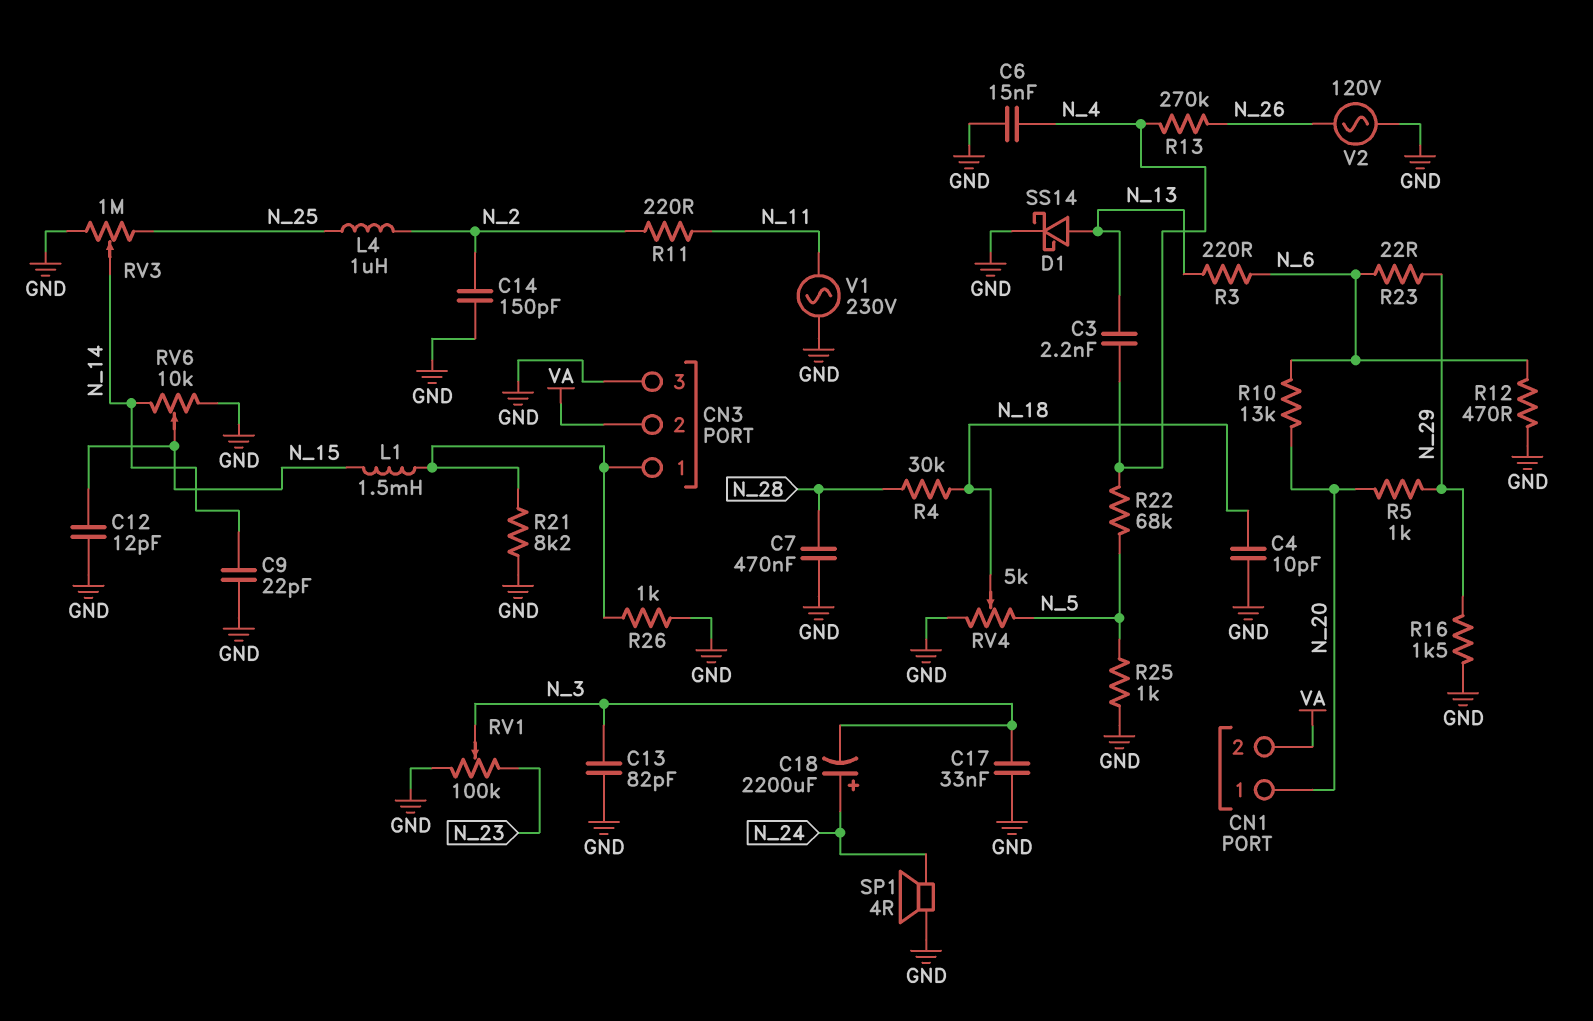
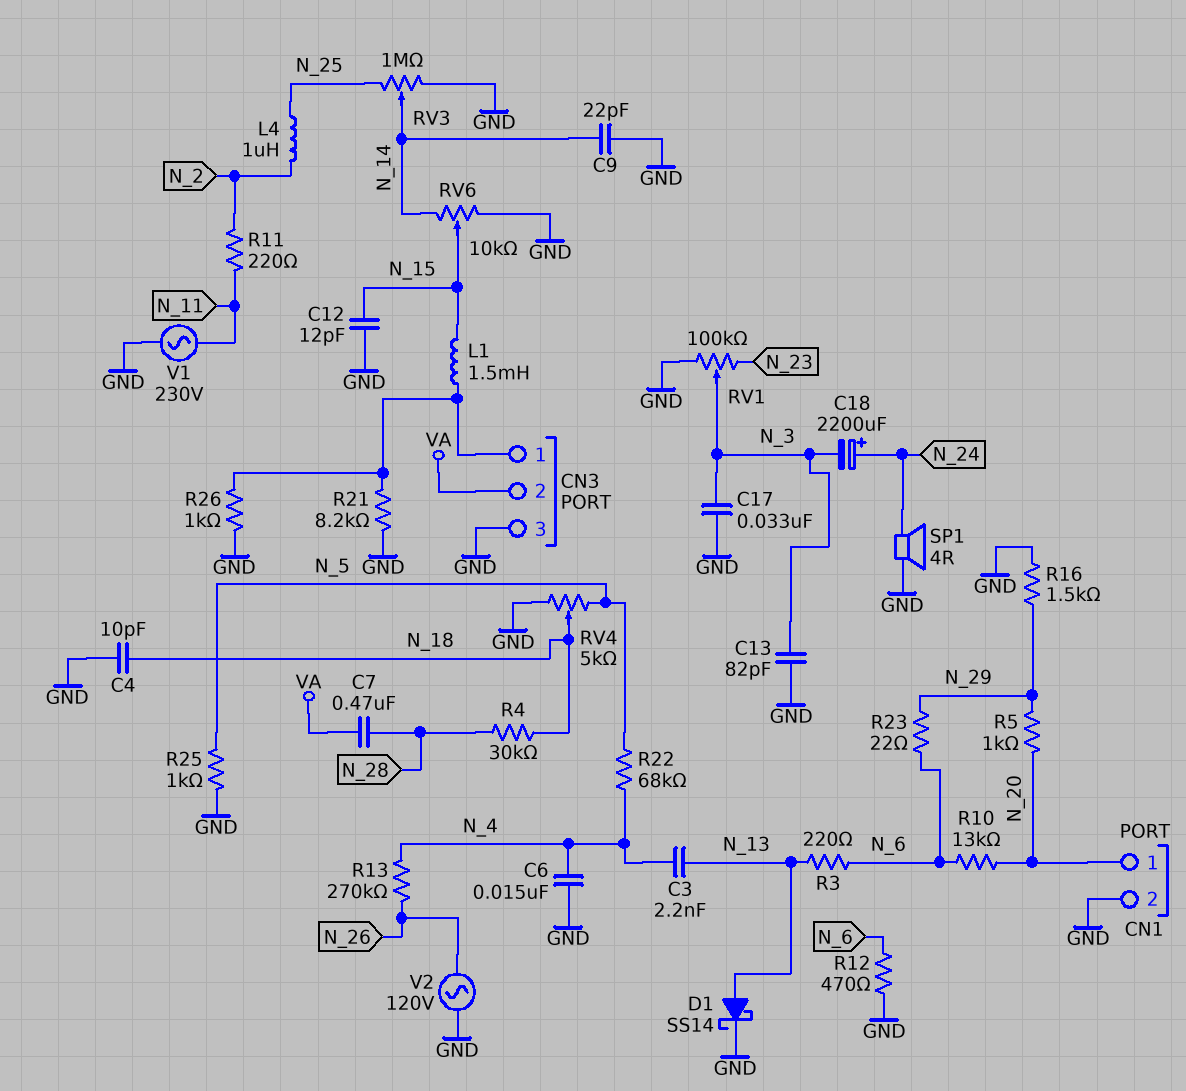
C7: 470nF (GND, N_28) -> 470nF (N_28, VA)
C14: 150pF (GND, N_2) -> none
CN1 pin 2: VA -> GND

